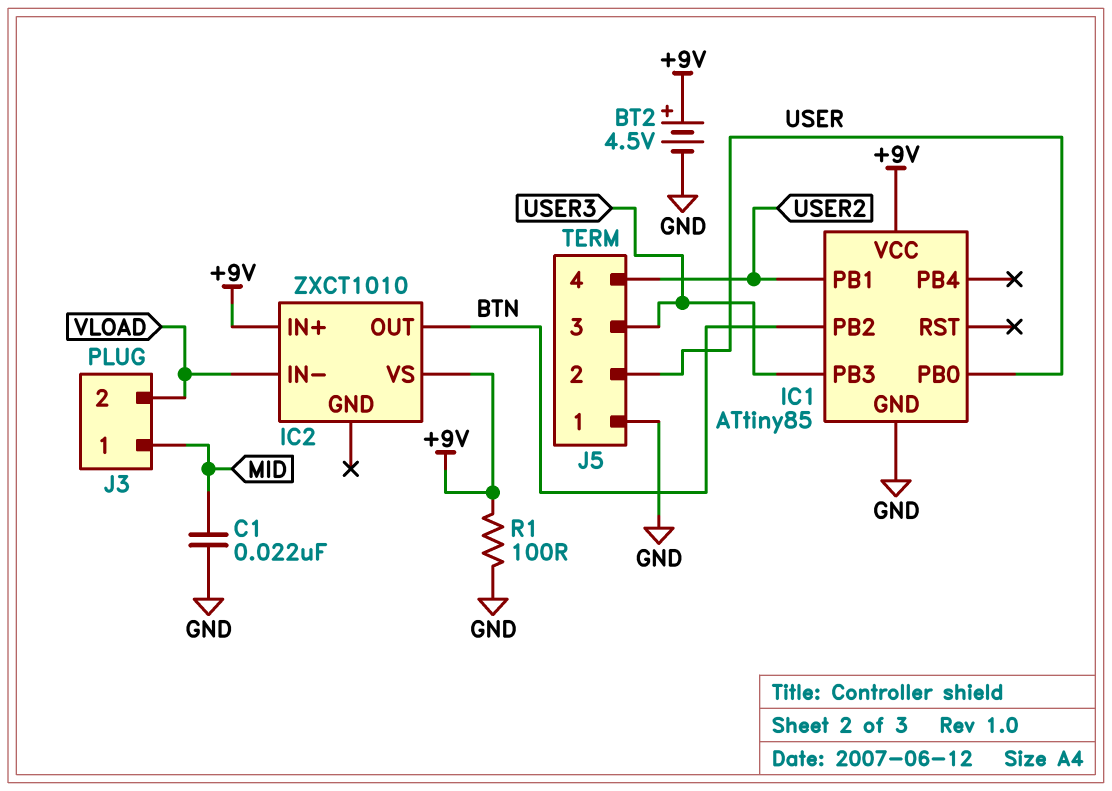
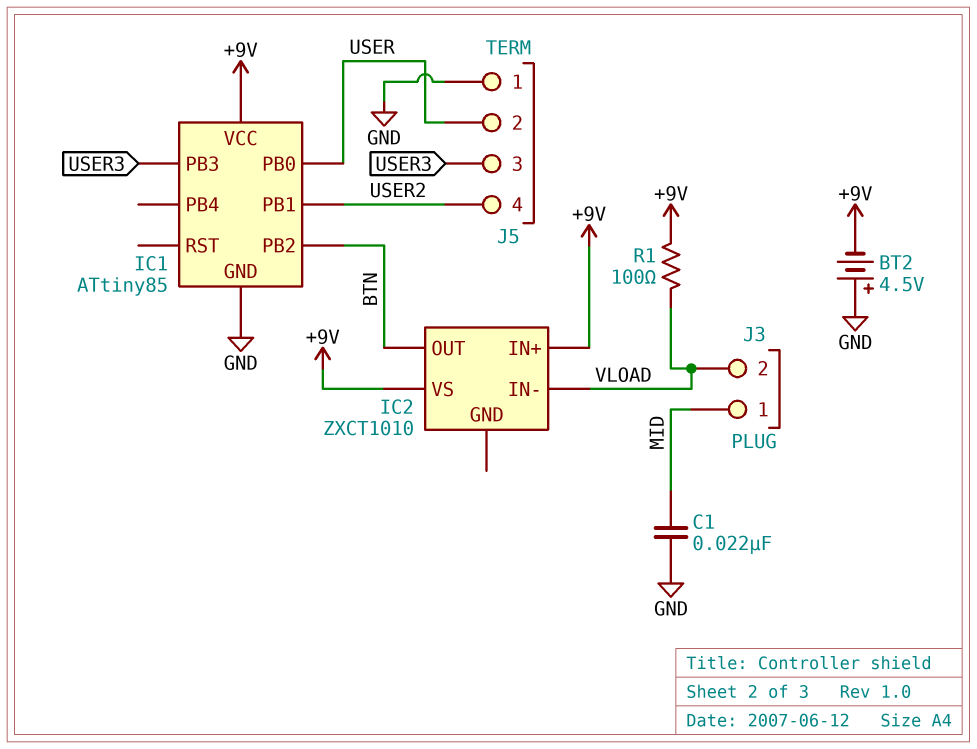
BT2: 4.5V (plus +9V, minus GND) -> 4.5V (plus GND, minus +9V)
R1: 100 (+9V, GND) -> 100 (+9V, VLOAD)

